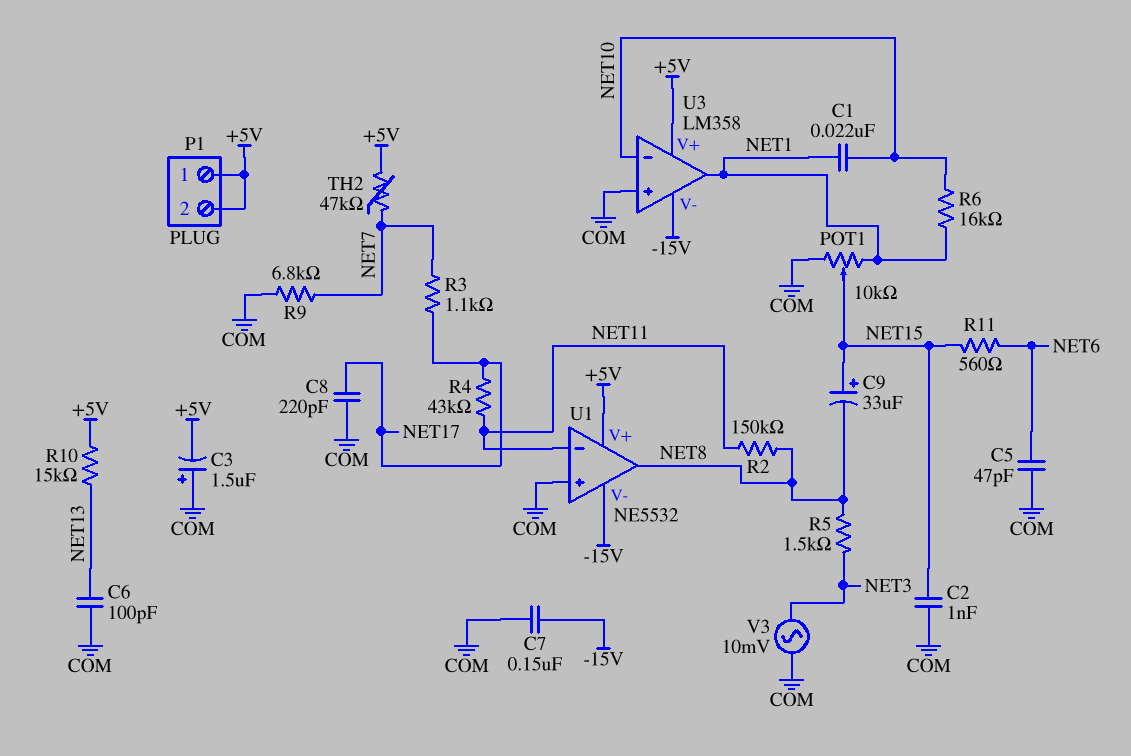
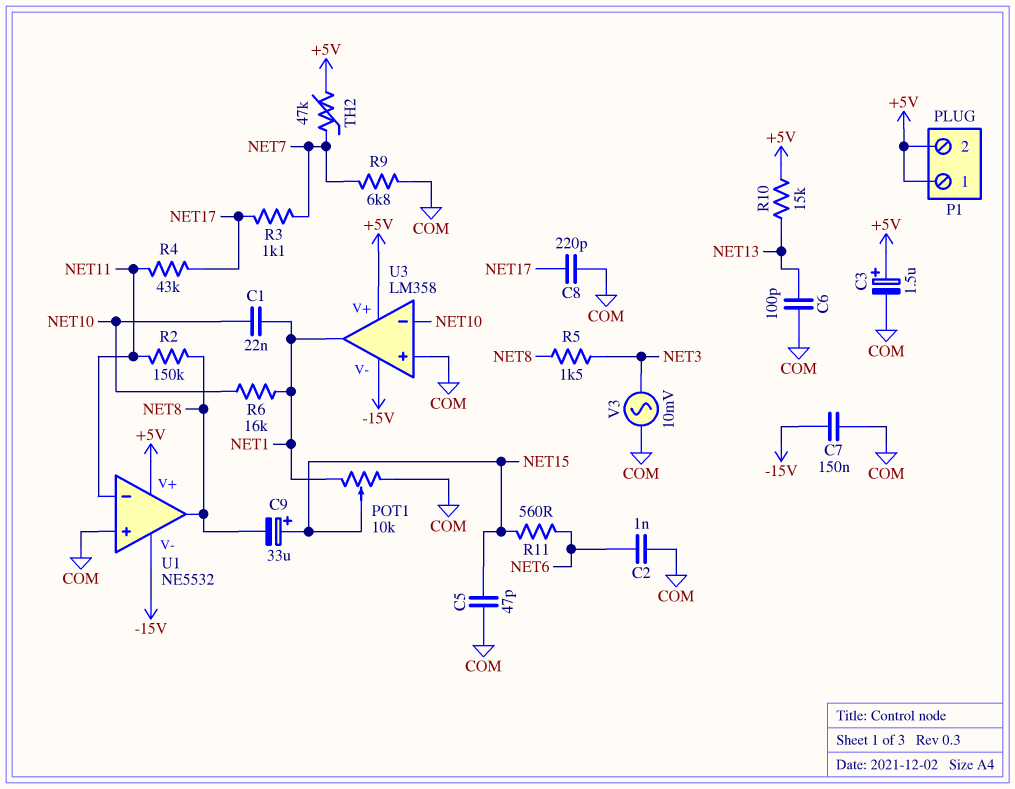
C2: 1nF (COM, NET15) -> 1nF (COM, NET6)
C3: 1.5uF (plus COM, minus +5V) -> 1.5uF (plus +5V, minus COM)
C5: 47pF (COM, NET6) -> 47pF (COM, NET15)

